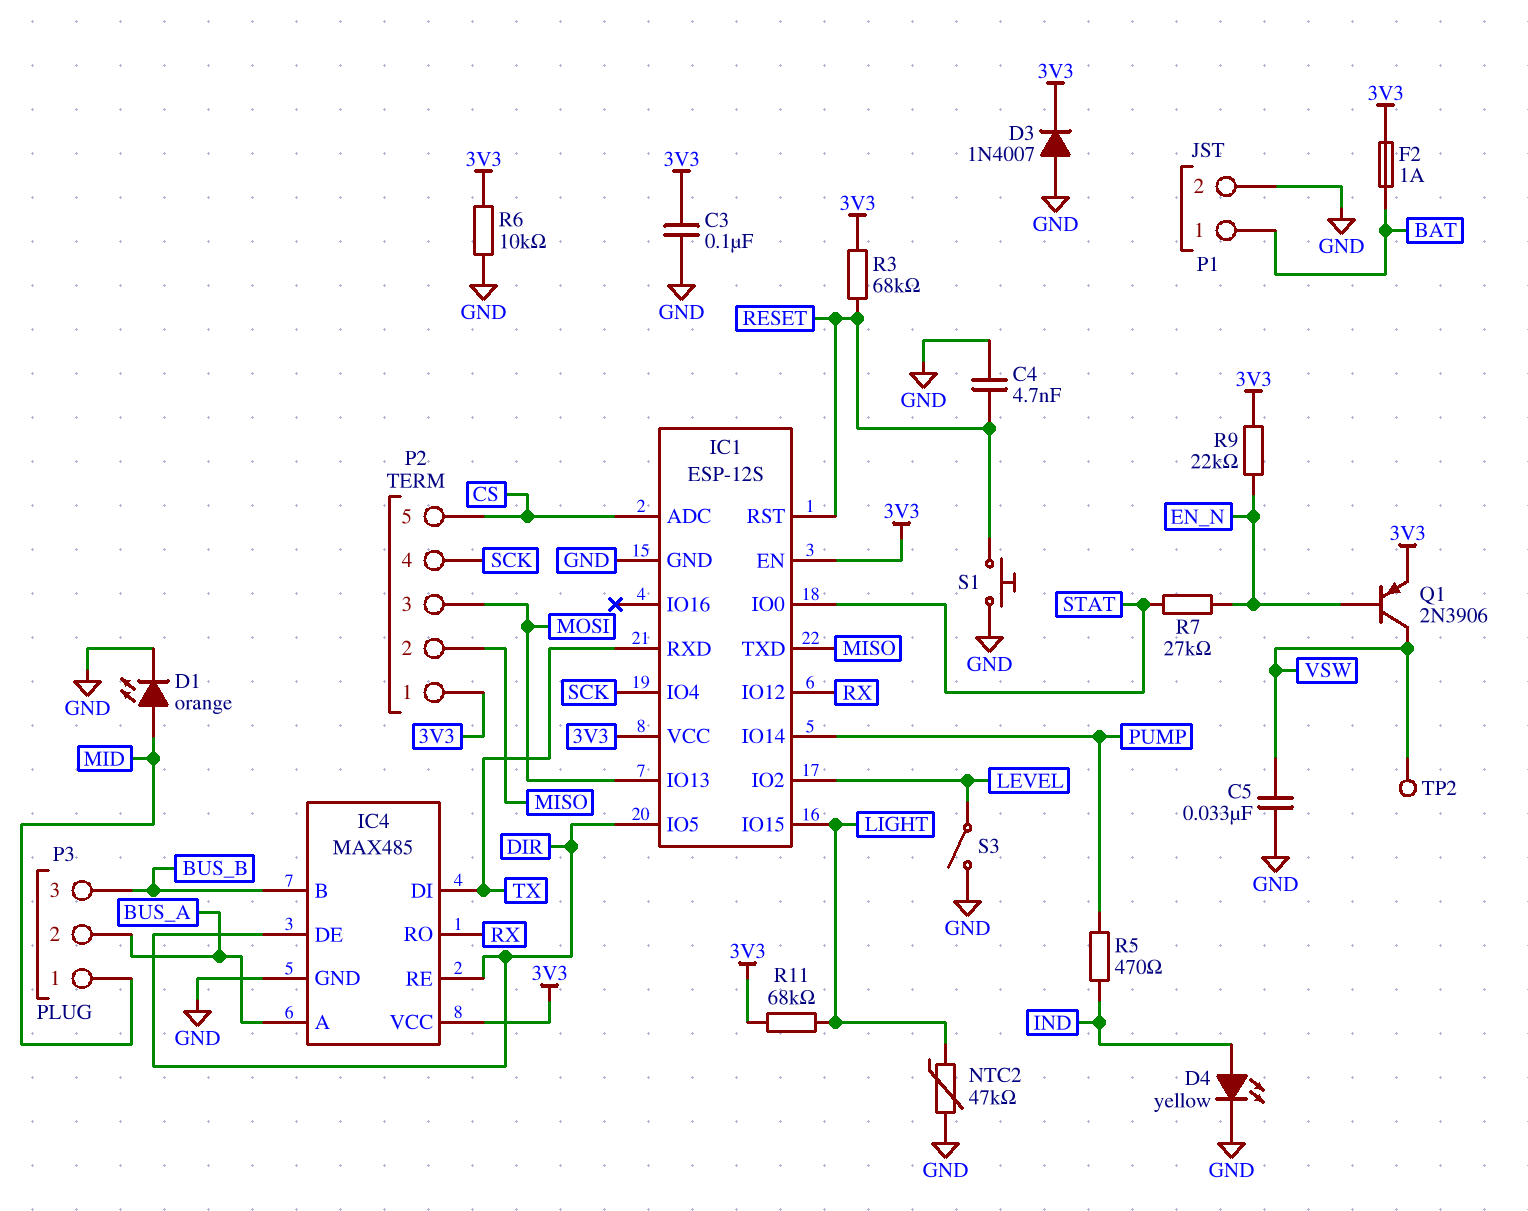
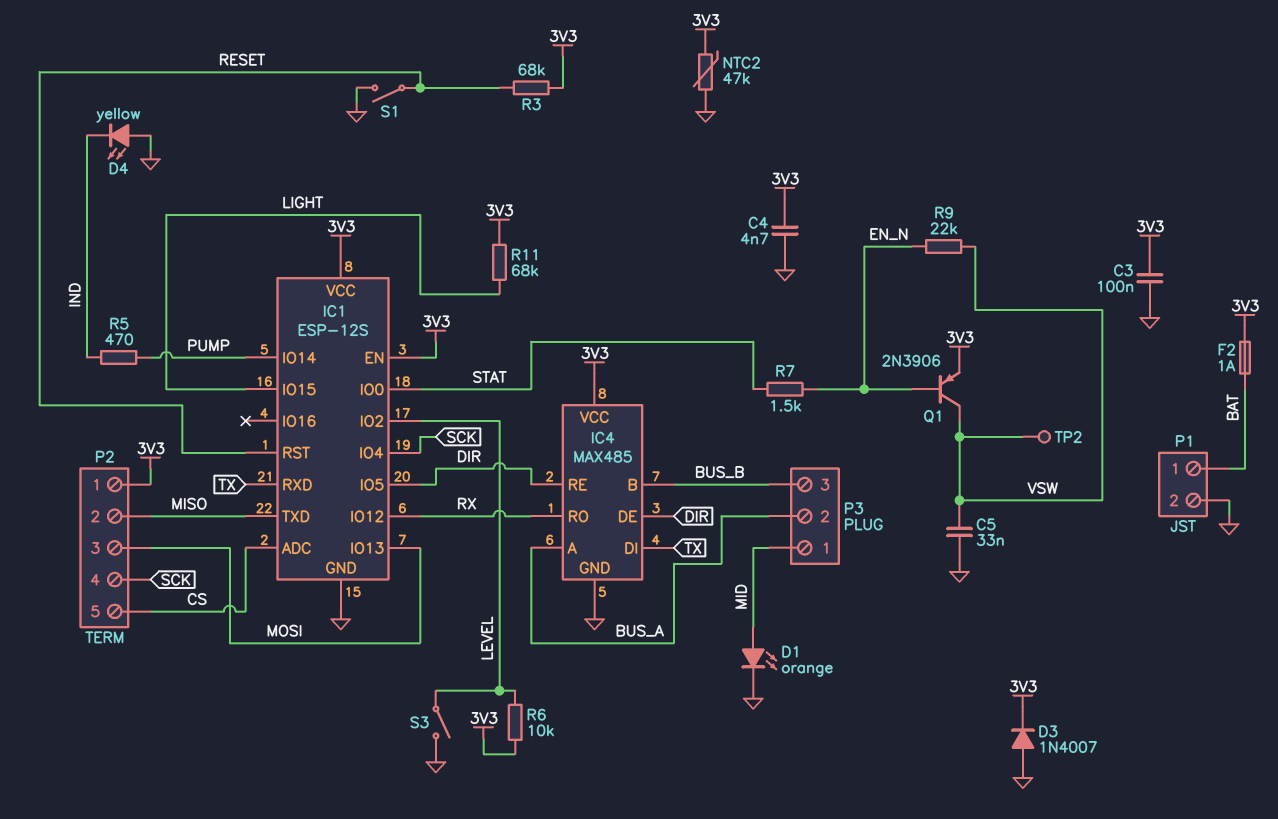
C4: 4.7nF (GND, RESET) -> 4.7nF (3V3, GND)
D4: LED yellow (A IND, K GND) -> LED yellow (A GND, K IND)
NTC2: 47k (GND, LIGHT) -> 47k (3V3, GND)
R6: 10k (3V3, GND) -> 10k (3V3, LEVEL)
R7: 27k (EN_N, STAT) -> 1.5k (EN_N, STAT)
R9: 22k (3V3, EN_N) -> 22k (EN_N, VSW)
S1: button (GND, RESET) -> switch (GND, RESET)

